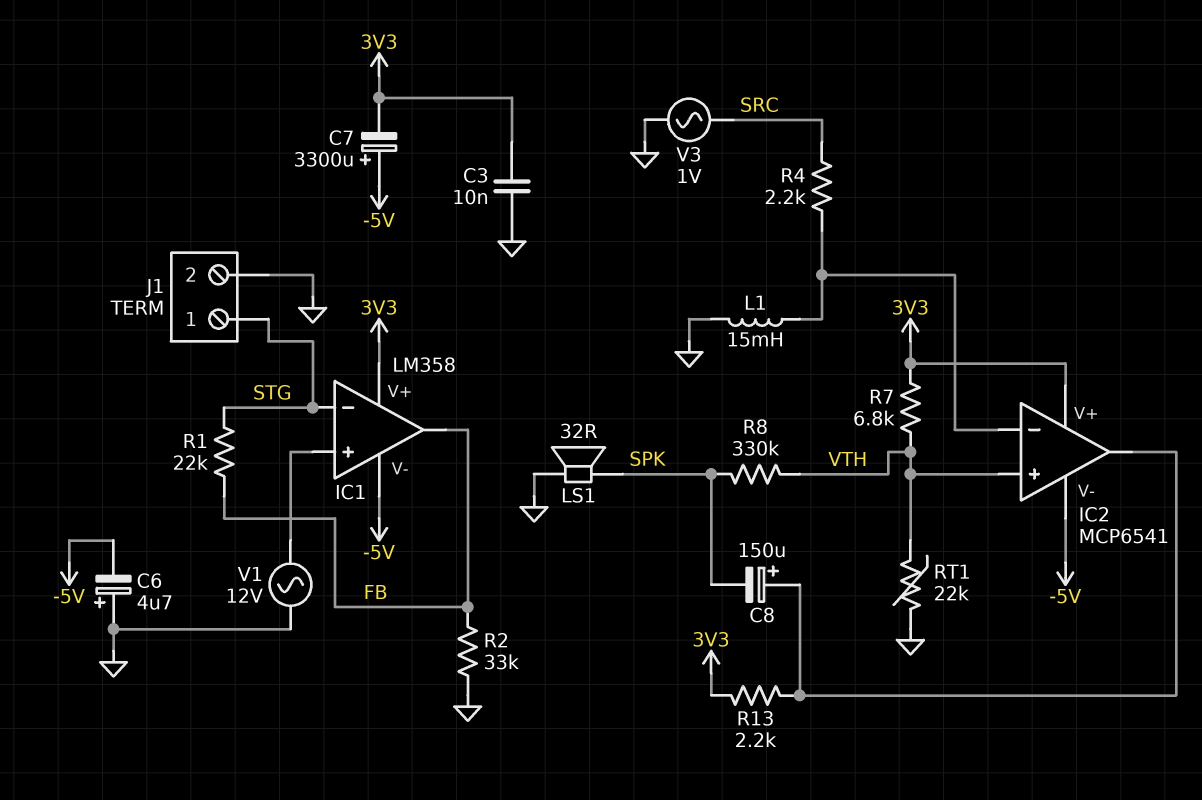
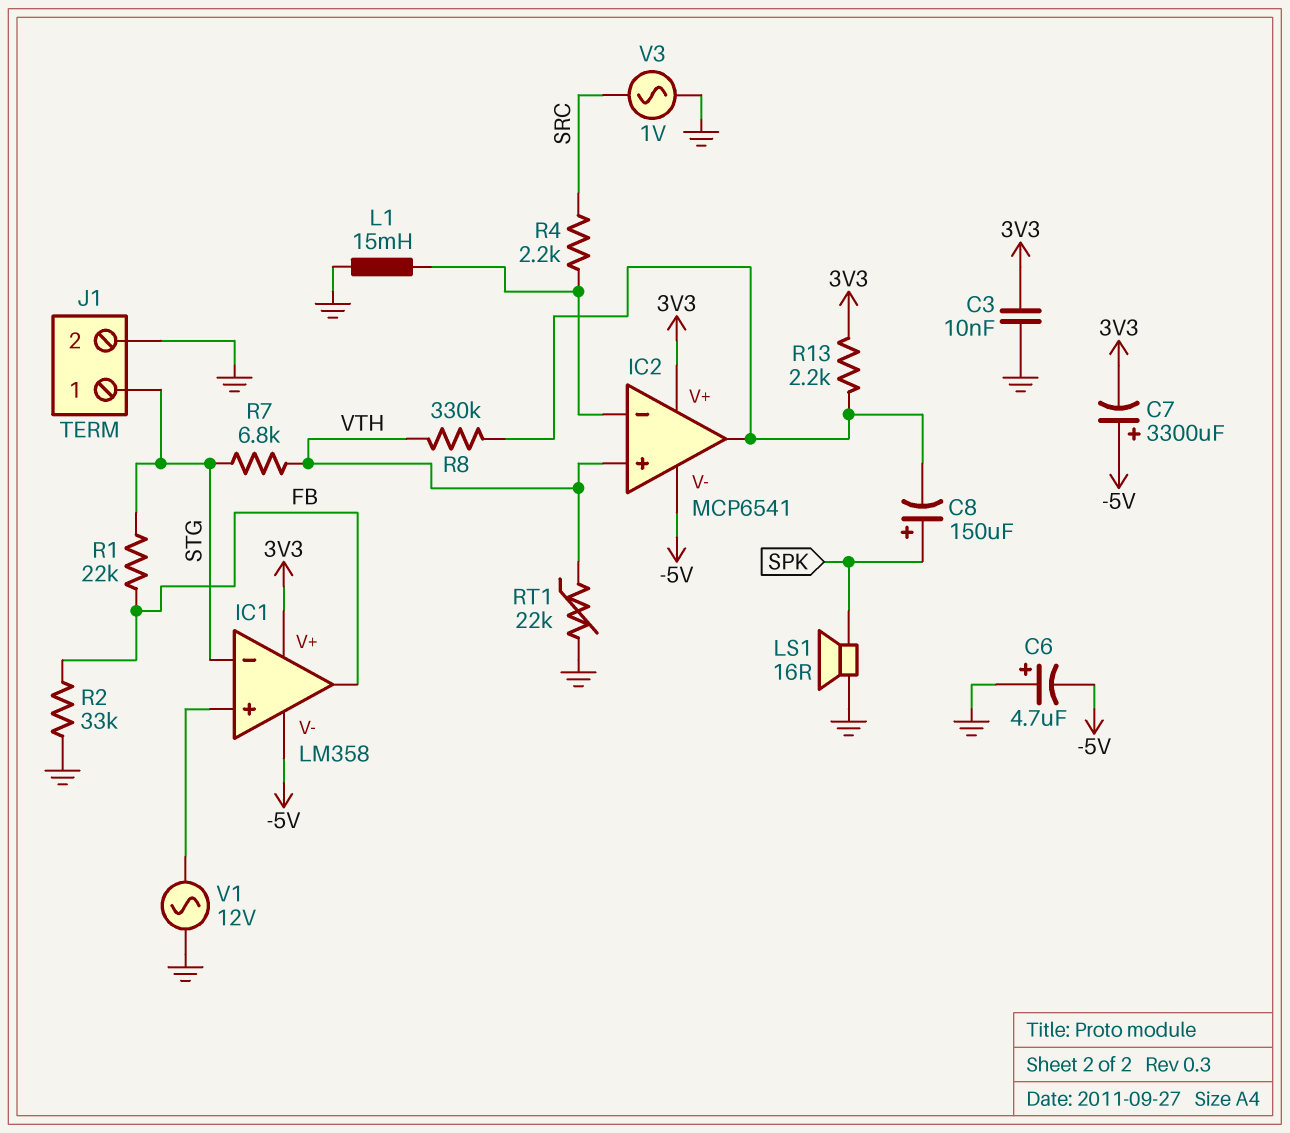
C8: 150uF (plus IC2/out, minus SPK) -> 150uF (plus SPK, minus IC2/out)
LS1: speaker 32R (GND, SPK) -> speaker 16R (GND, SPK)
R7: 6.8k (3V3, VTH) -> 6.8k (STG, VTH)
R8: 330k (SPK, VTH) -> 330k (IC2/out, VTH)

